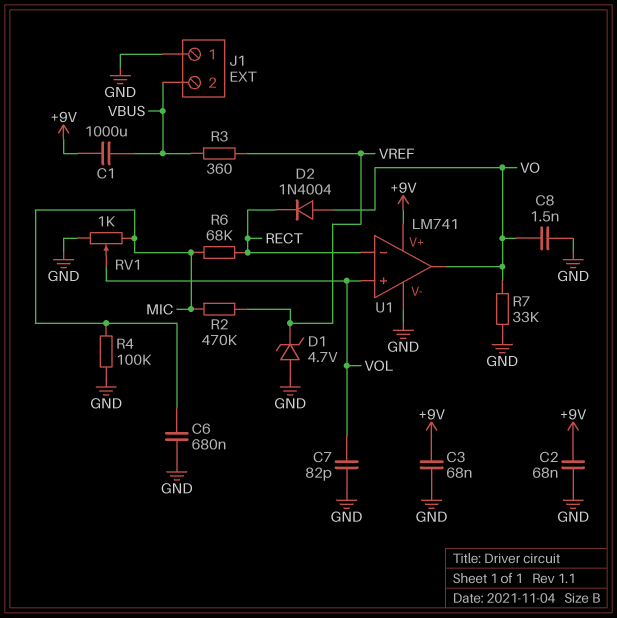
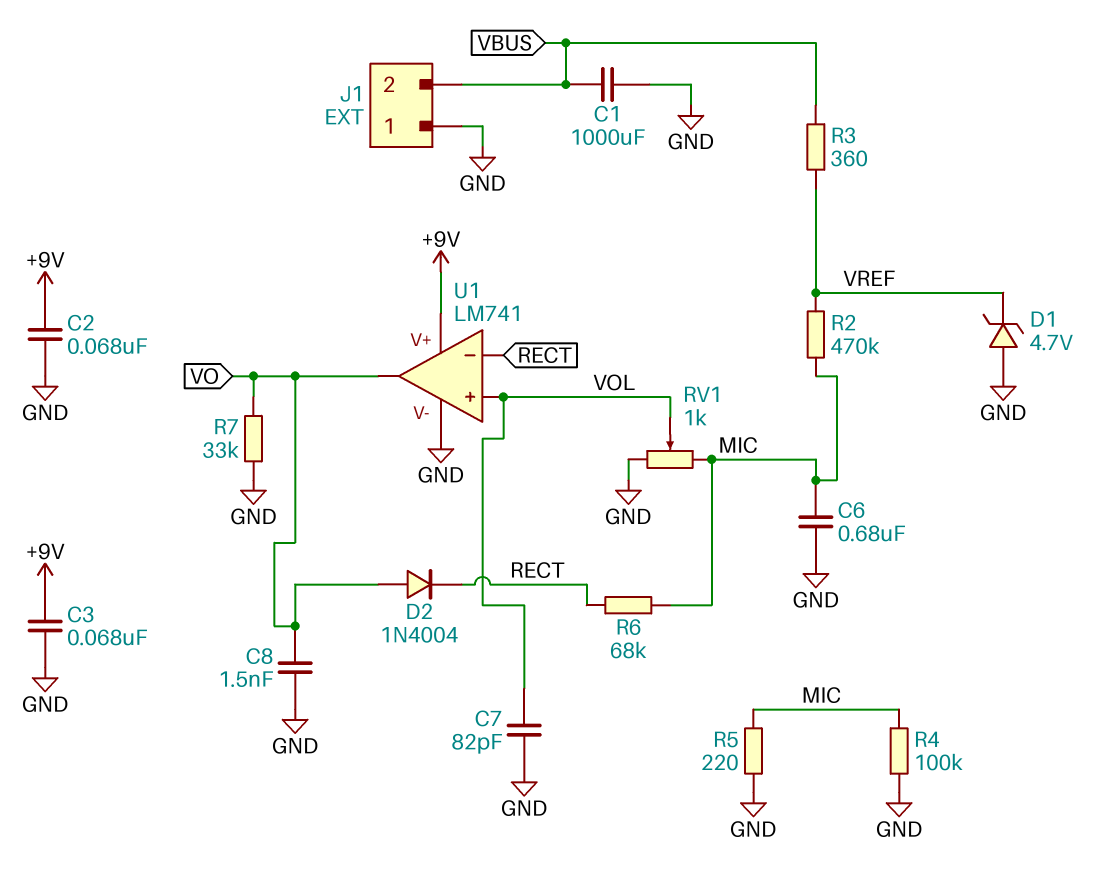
C1: 1000uF (+9V, VBUS) -> 1000uF (GND, VBUS)
R5: none -> 220 (GND, MIC)

